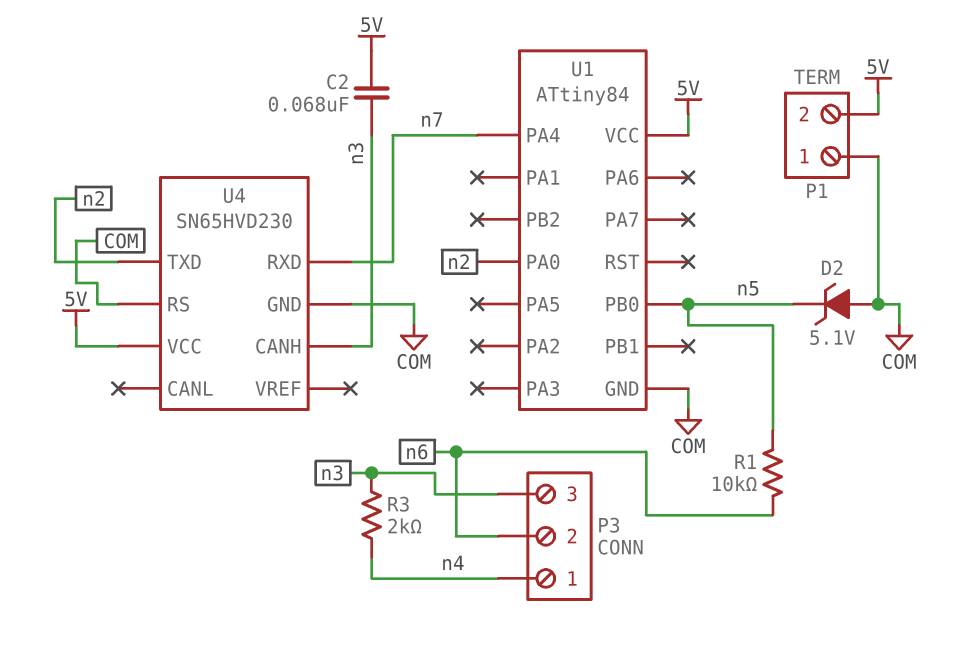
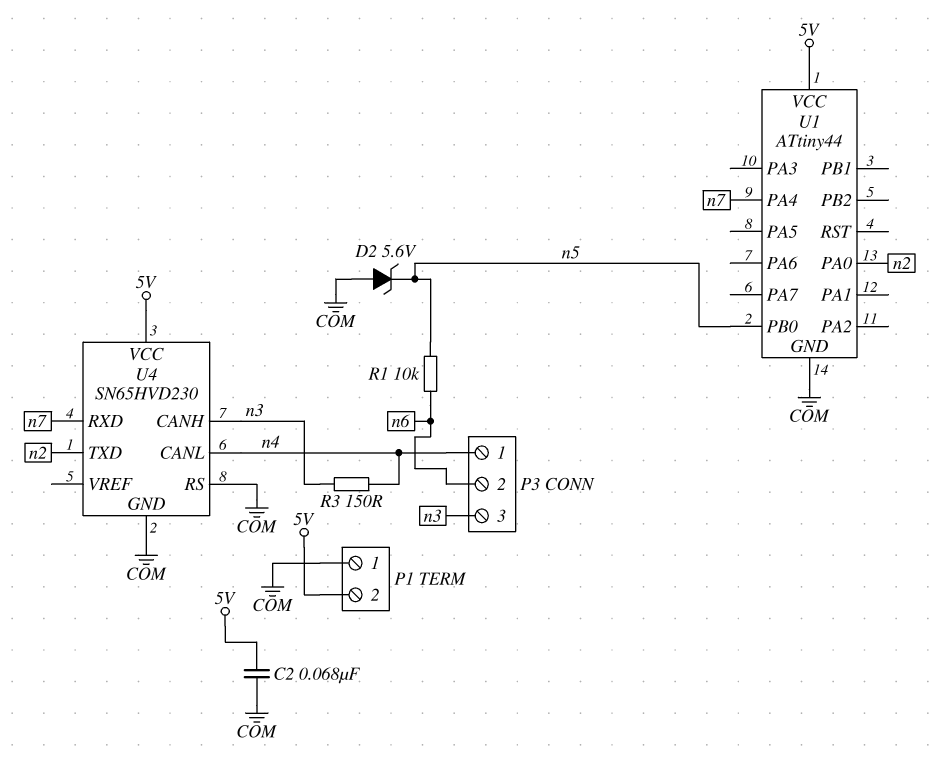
C2: 68nF (5V, n3) -> 68nF (5V, COM)
D2: zener 5.1V (A COM, K n5) -> zener 5.6V (A COM, K n5)
R3: 2k (n3, n4) -> 150 (n3, n4)
U1: ATtiny84 -> ATtiny44
U4 pin CANL: none -> n4

